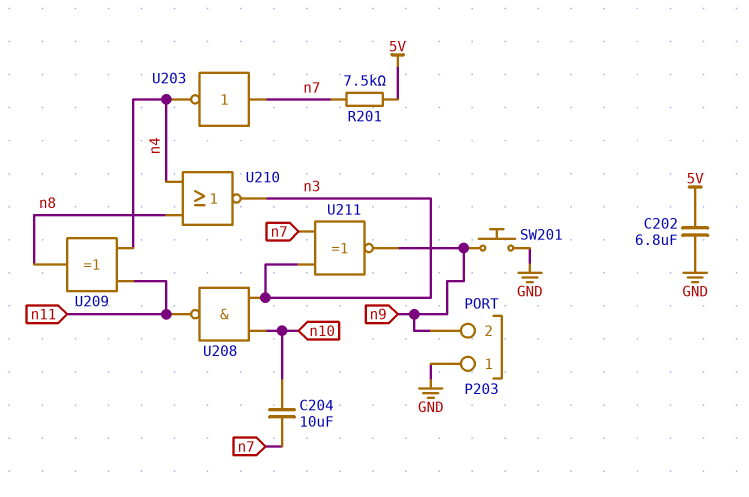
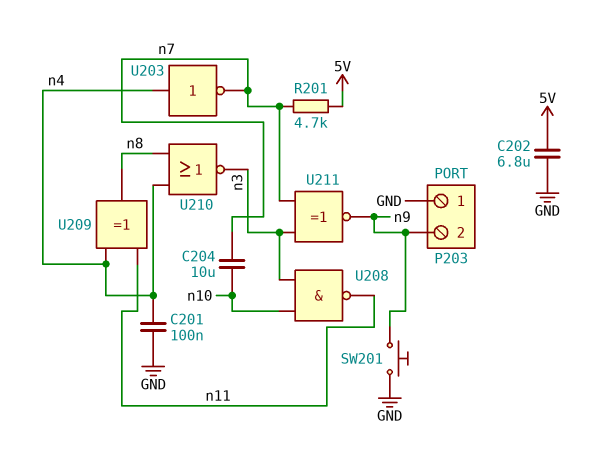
C201: none -> 100nF (GND, n4)
R201: 7.5k (5V, n7) -> 4.7k (5V, n7)
U203: NOT (in n7, out n4) -> NOT (in n4, out n7)

